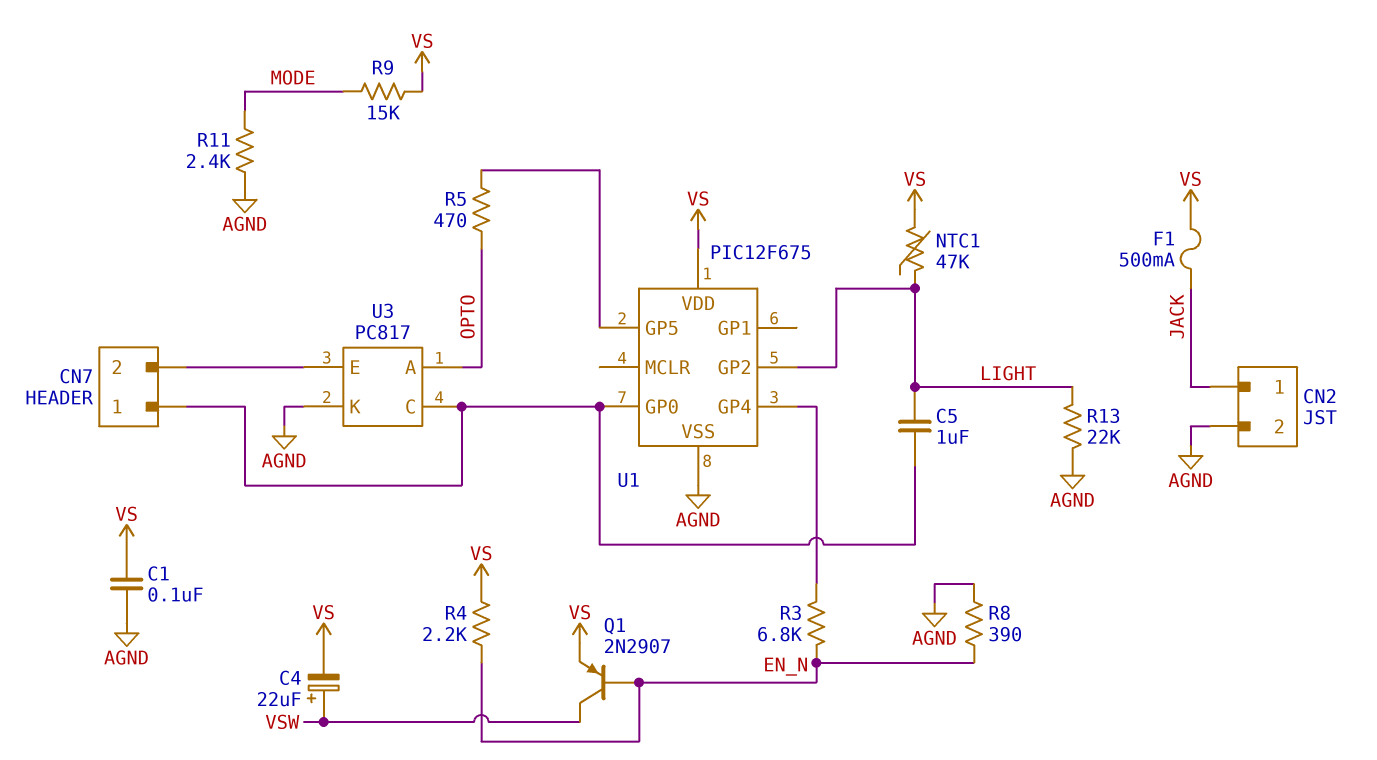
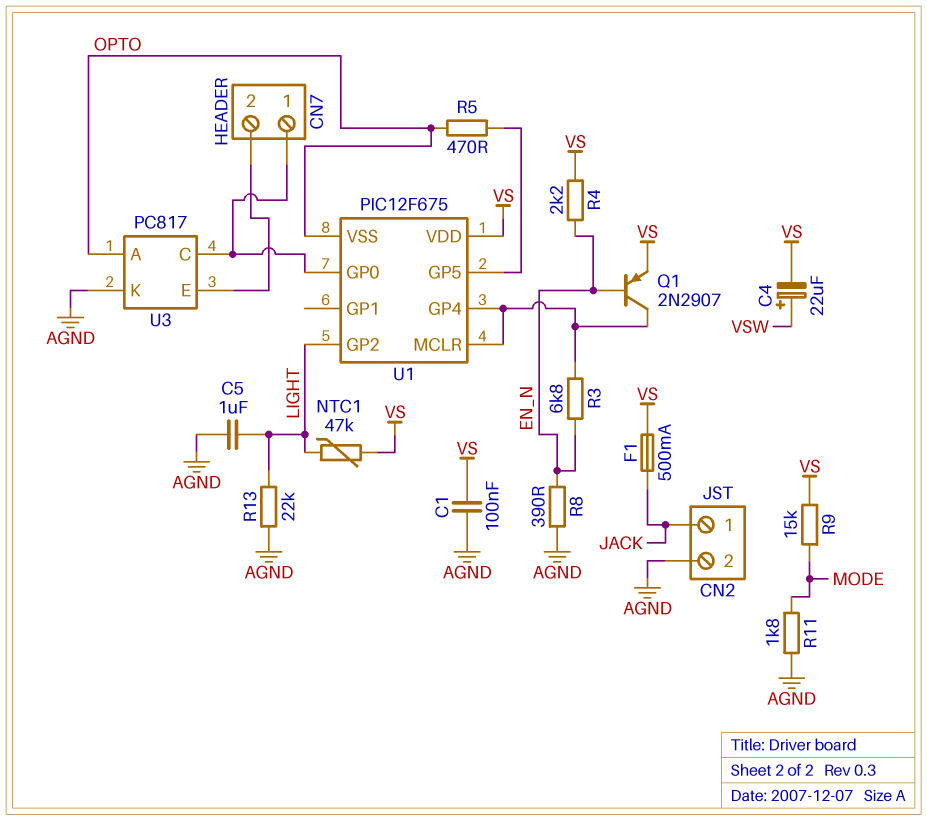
C5: 1uF (CN7/1, LIGHT) -> 1uF (AGND, LIGHT)
Q1: PNP 2N2907 (B EN_N, C VSW, E VS) -> PNP 2N2907 (B EN_N, C U1/GP4, E VS)
R11: 2.4k (AGND, MODE) -> 1.8k (AGND, MODE)
U1 pin MCLR: none -> U1/GP4
U1 pin VSS: AGND -> OPTO

